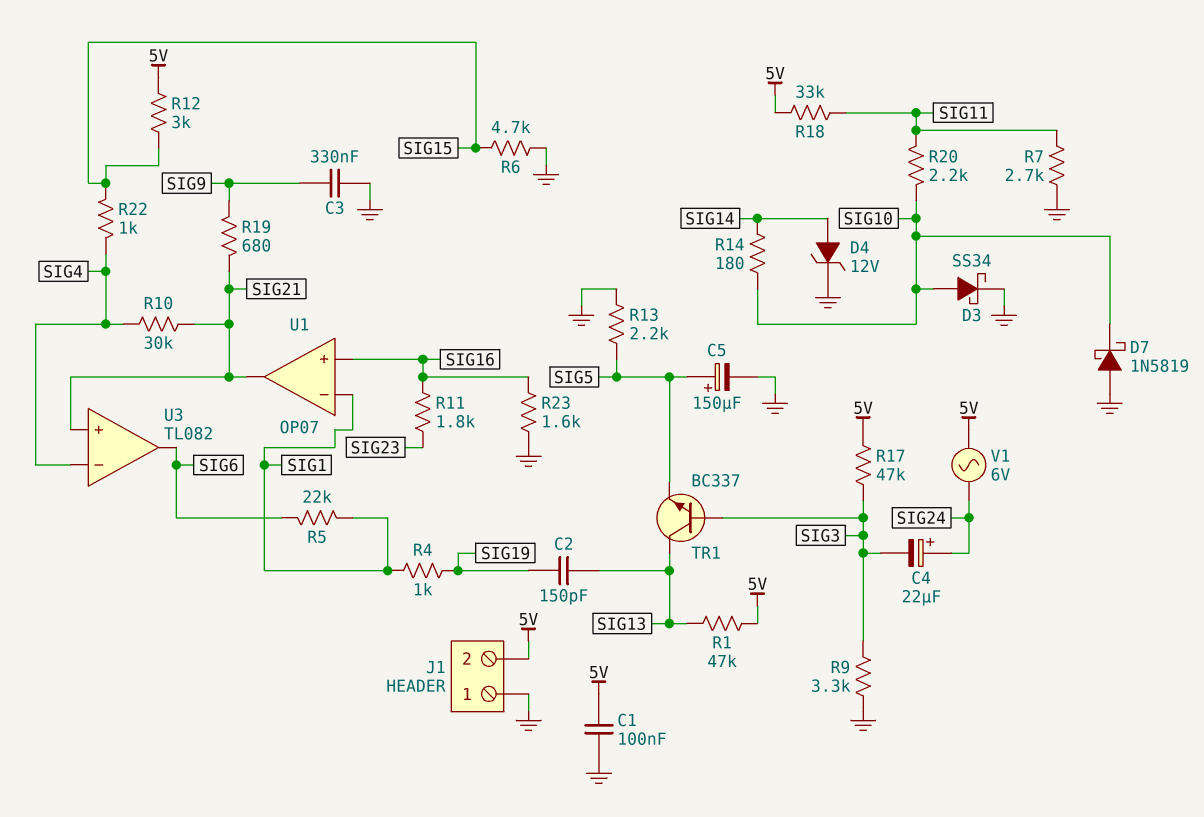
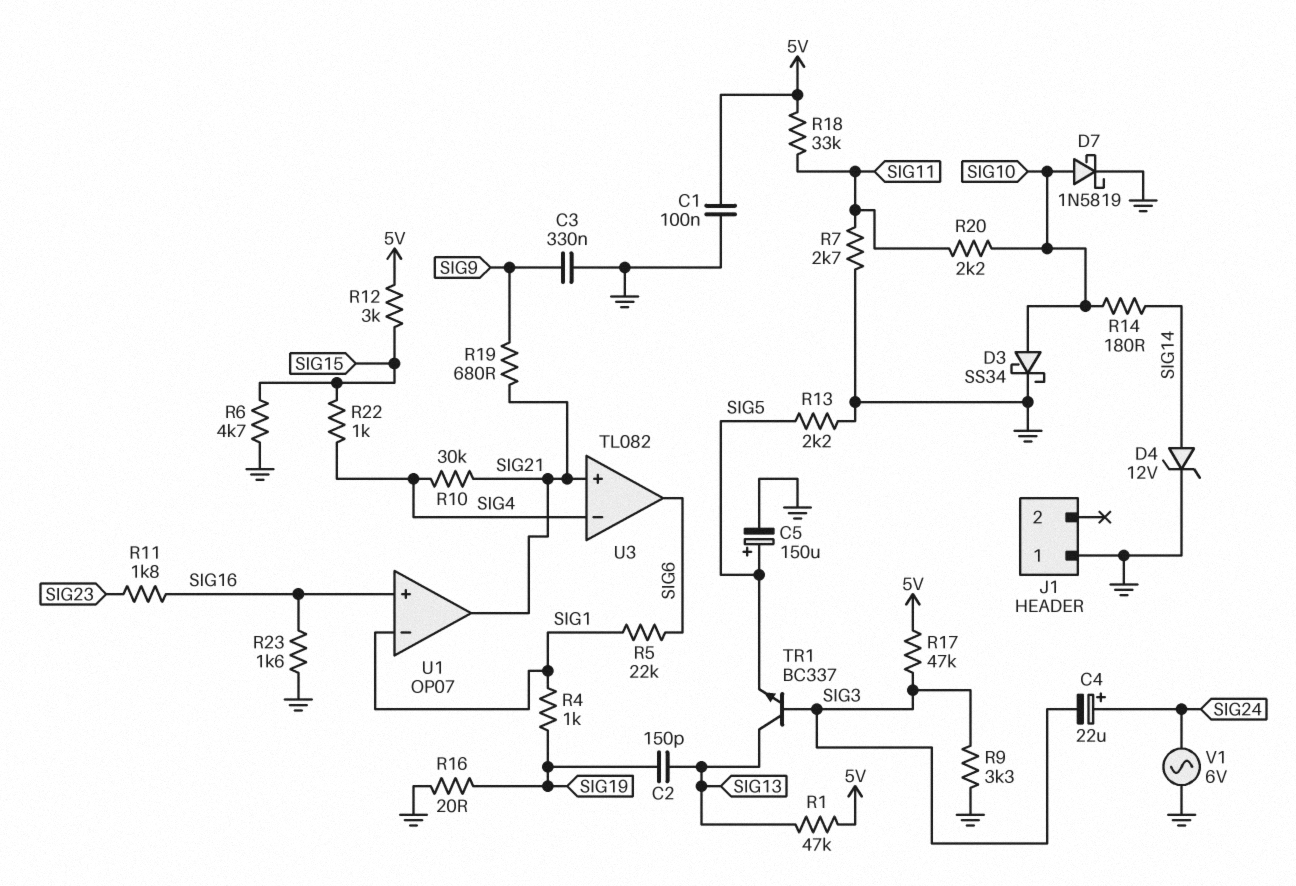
D7: schottky 1N5819 (A GND, K SIG10) -> schottky 1N5819 (A SIG10, K GND)
J1 pin 2: 5V -> none
R16: none -> 20 (GND, SIG19)
V1: AC 6V (5V, SIG24) -> AC 6V (GND, SIG24)

